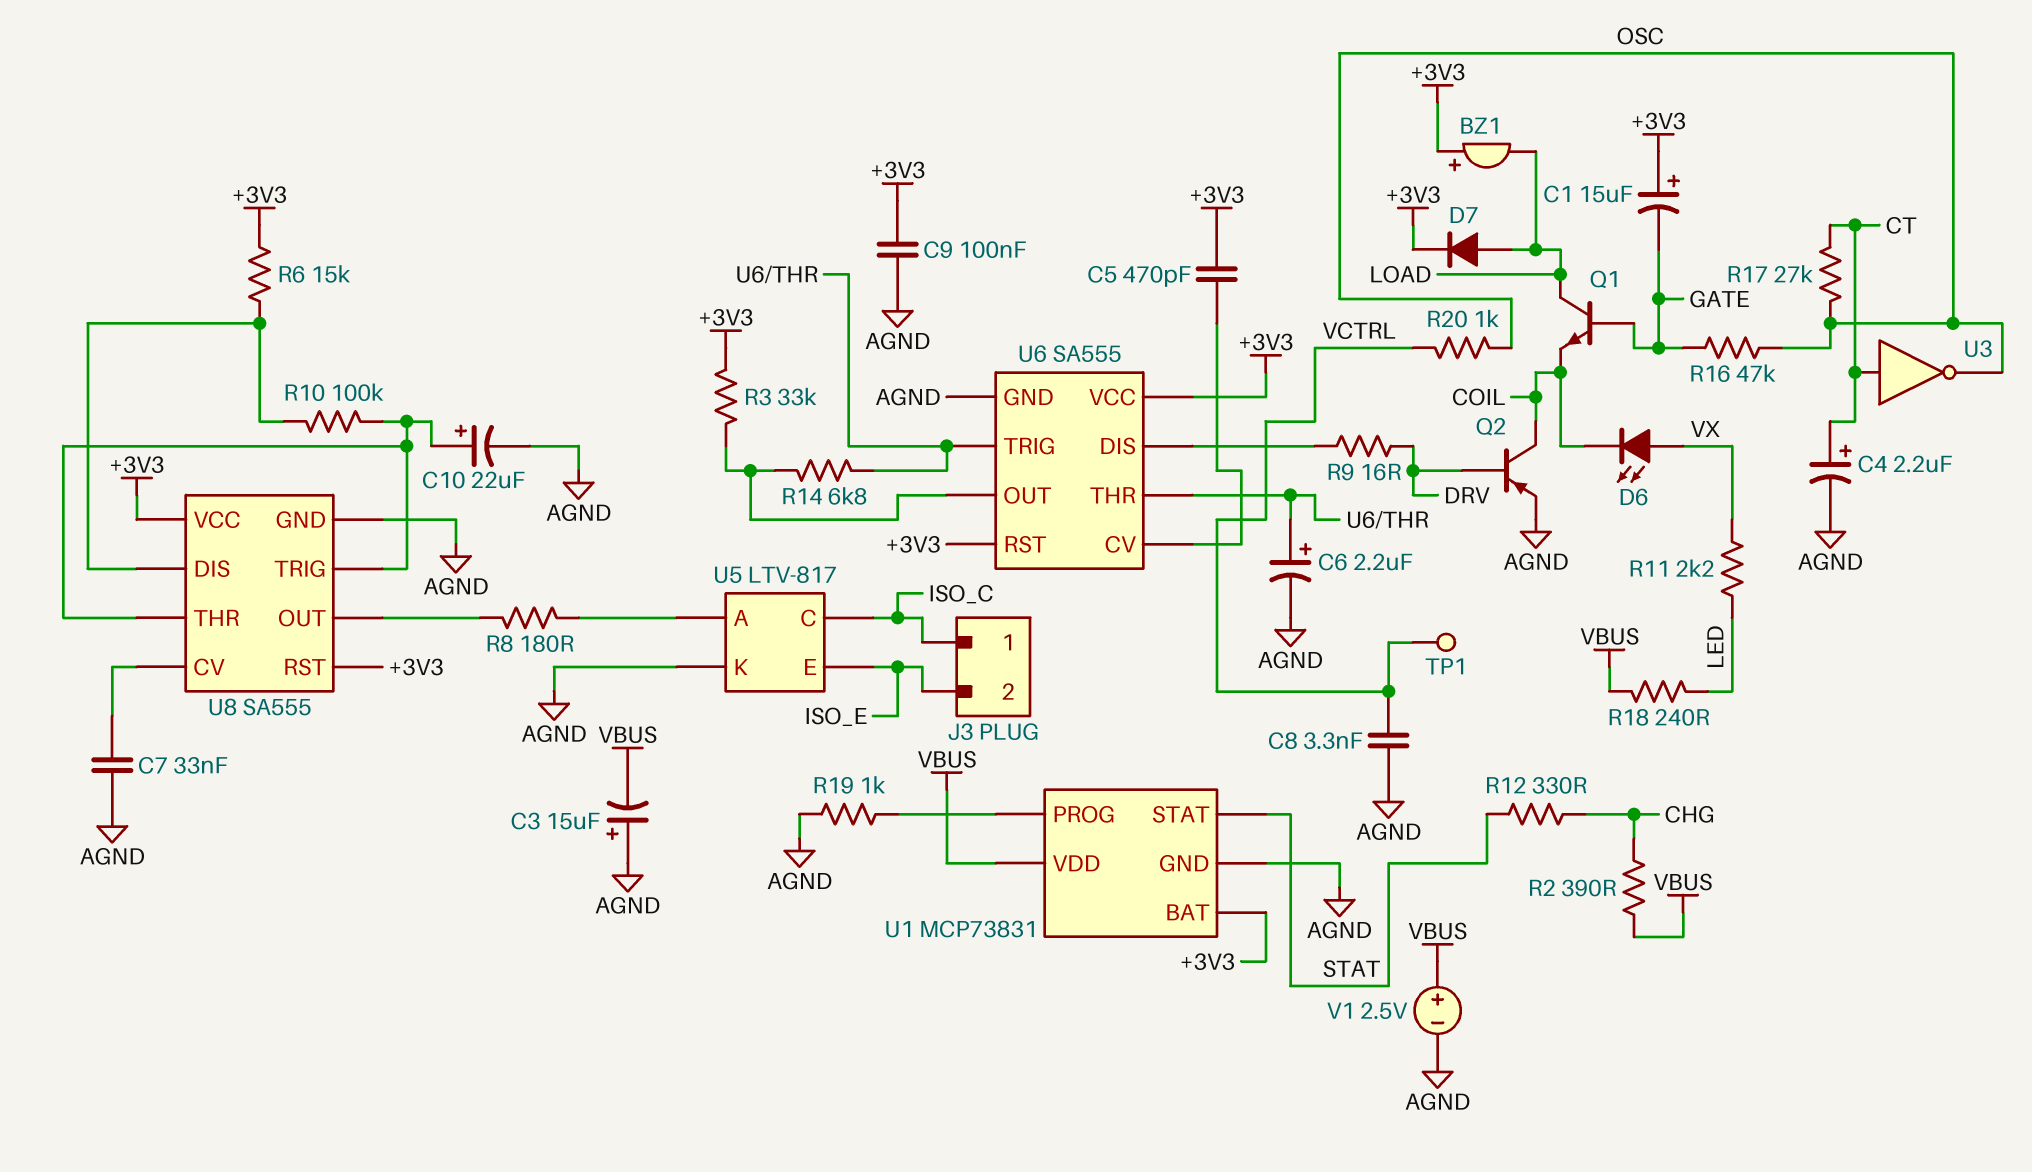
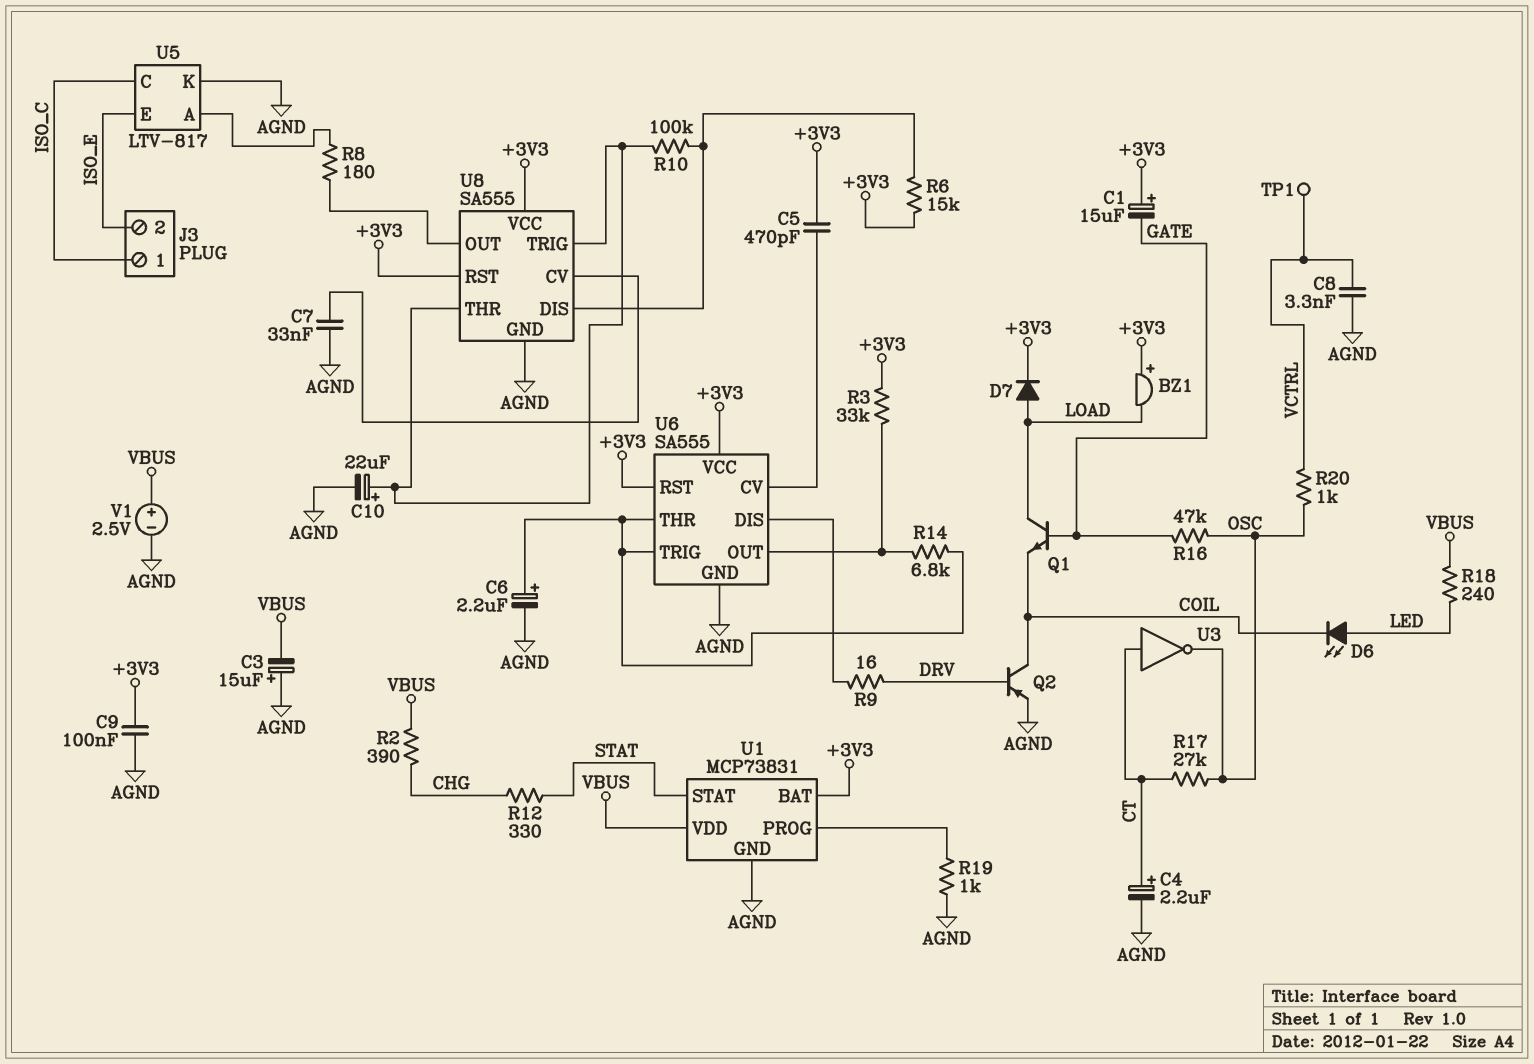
D6: LED (A VX, K COIL) -> LED (A LED, K COIL)
R11: 2.2k (LED, VX) -> none

